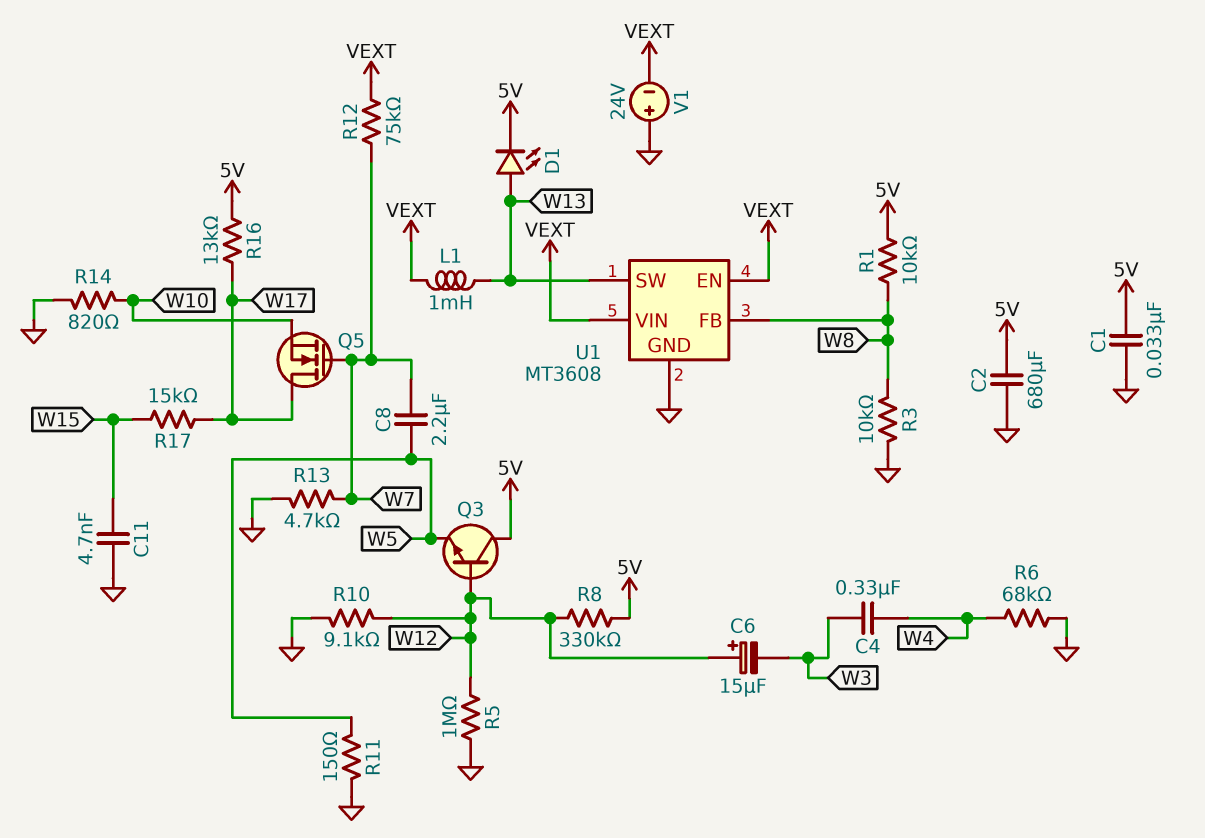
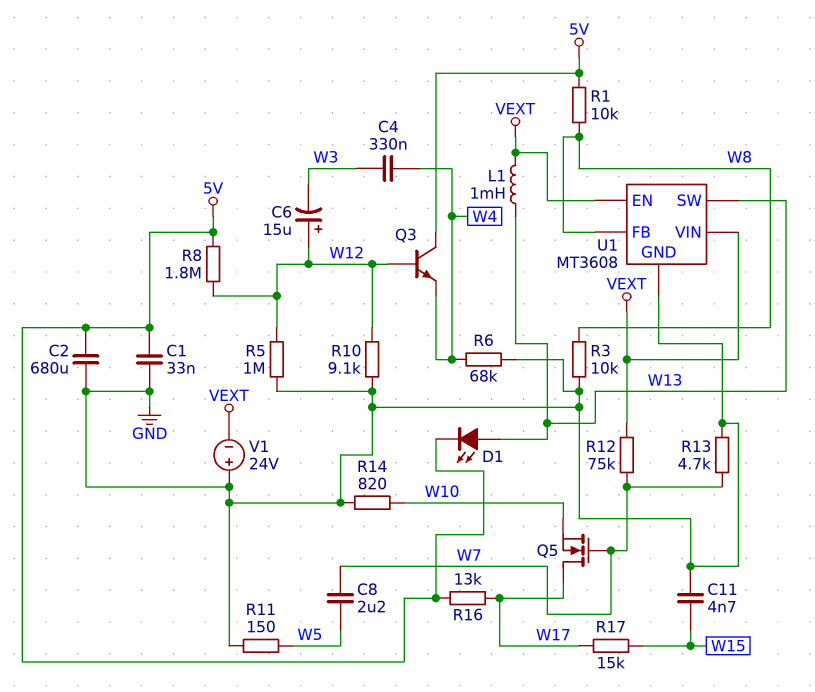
Q3: NPN (B W12, C 5V, E W5) -> NPN (B W12, C 5V, E W4)
R8: 330k (5V, W12) -> 1.8M (5V, W12)

